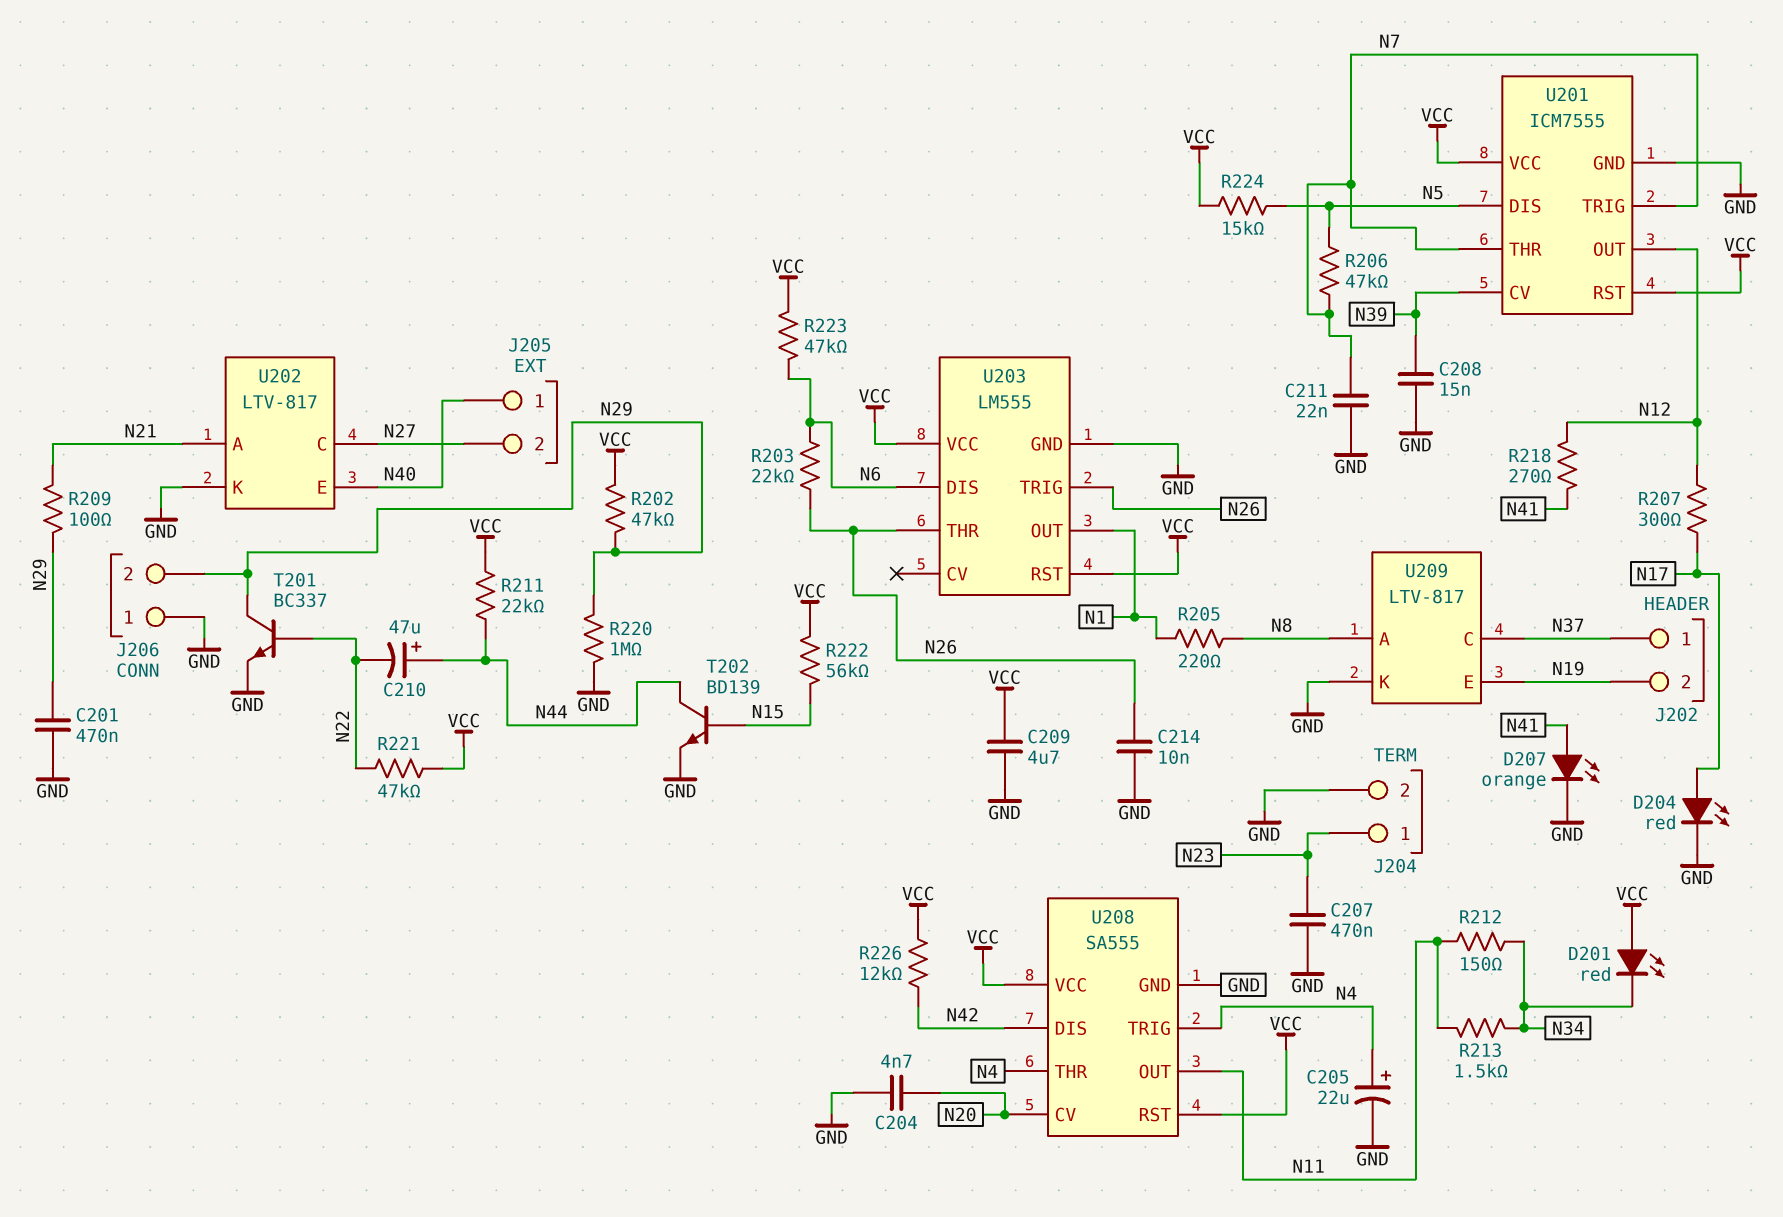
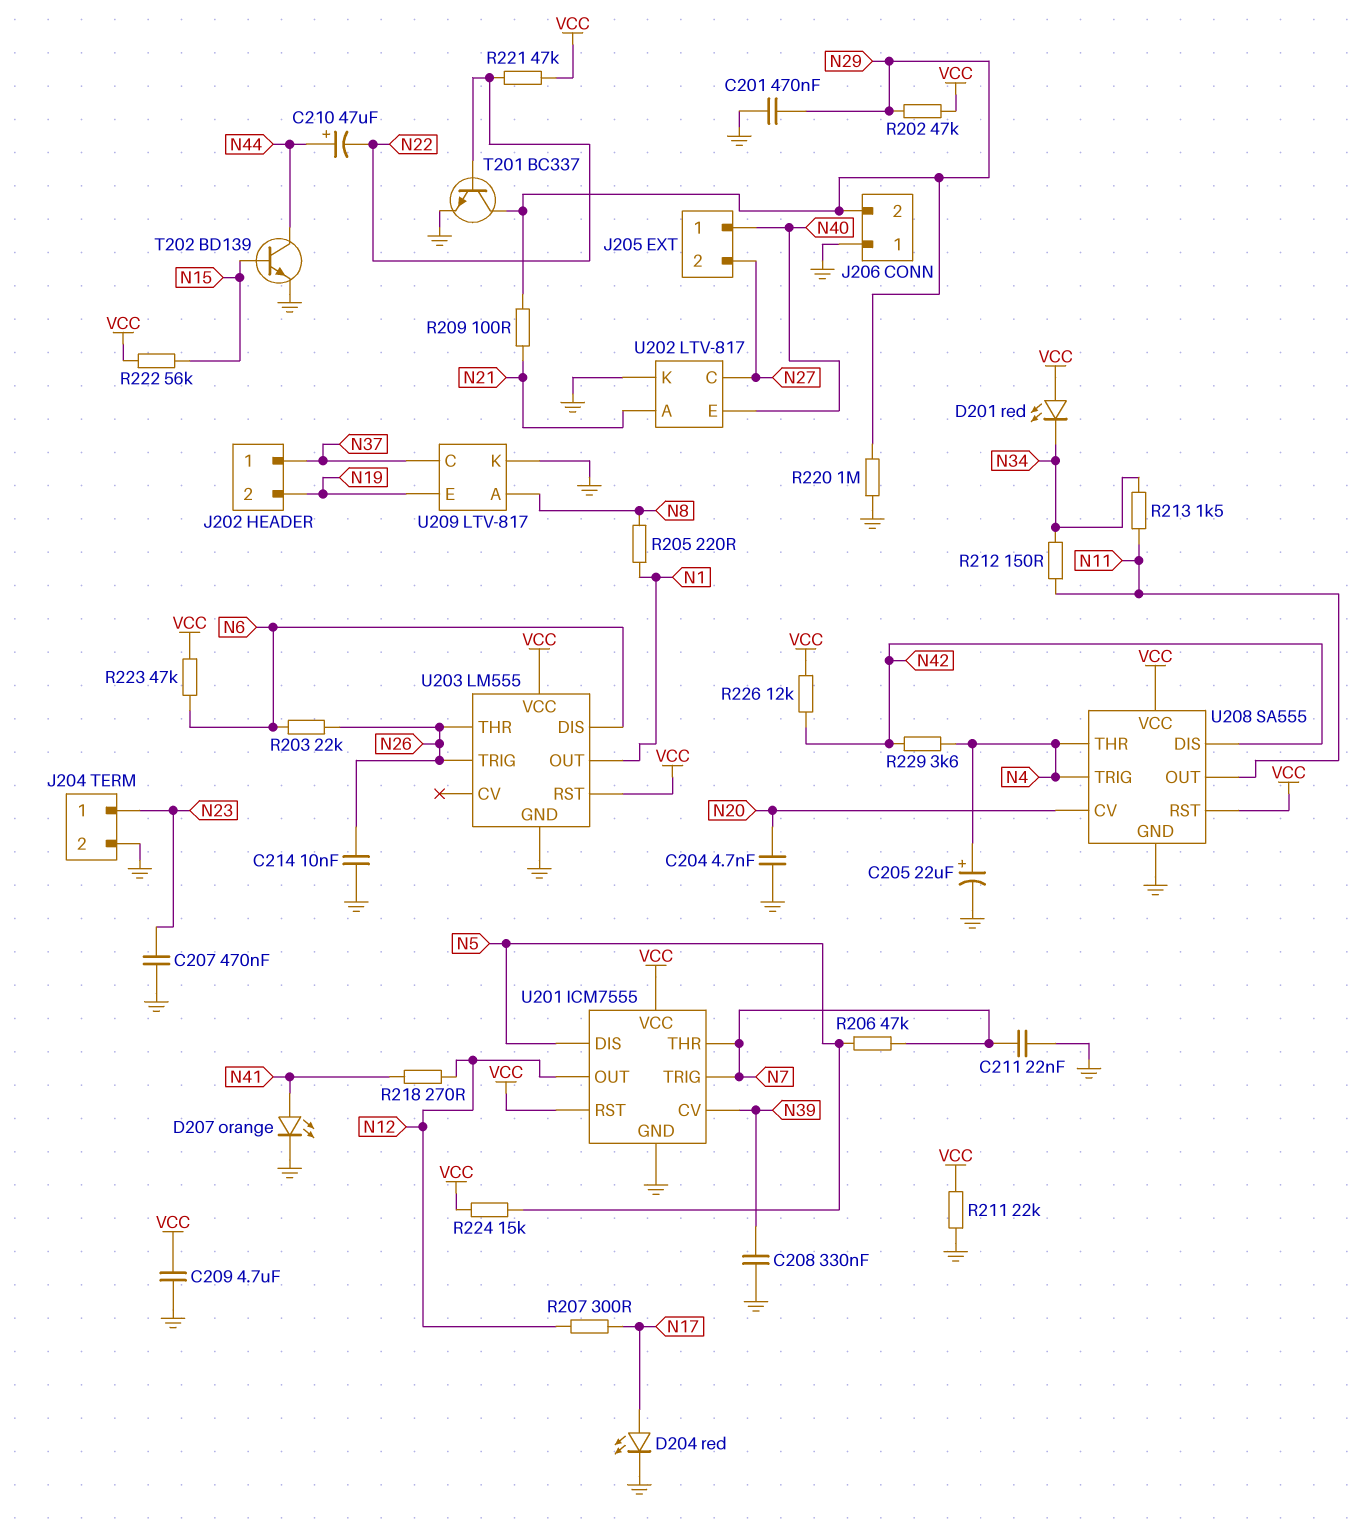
C208: 15nF (GND, N39) -> 330nF (GND, N39)
R211: 22k (N44, VCC) -> 22k (GND, VCC)
R229: none -> 3.6k (N4, N42)

